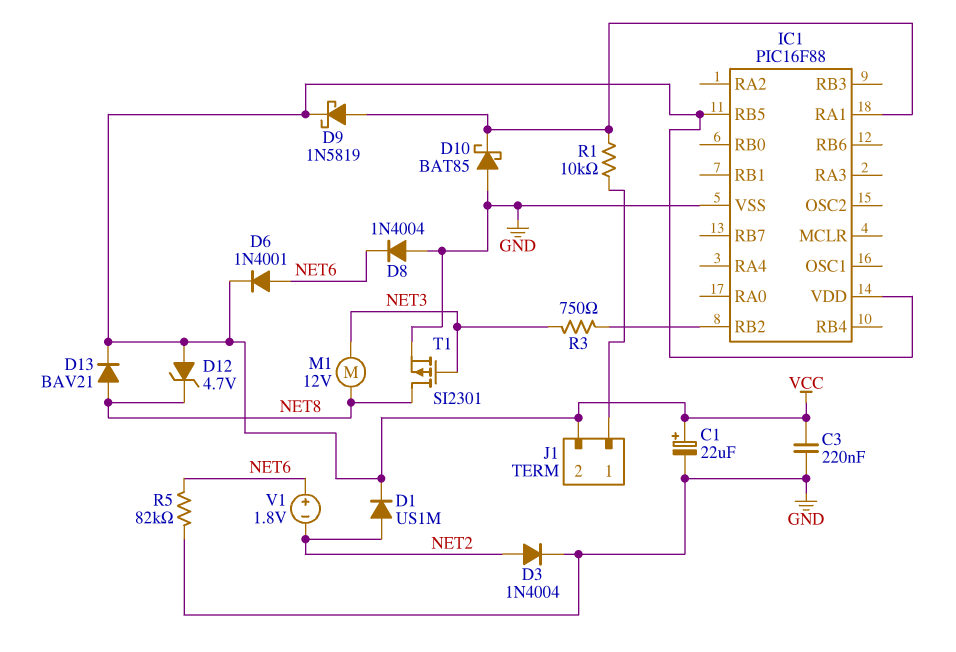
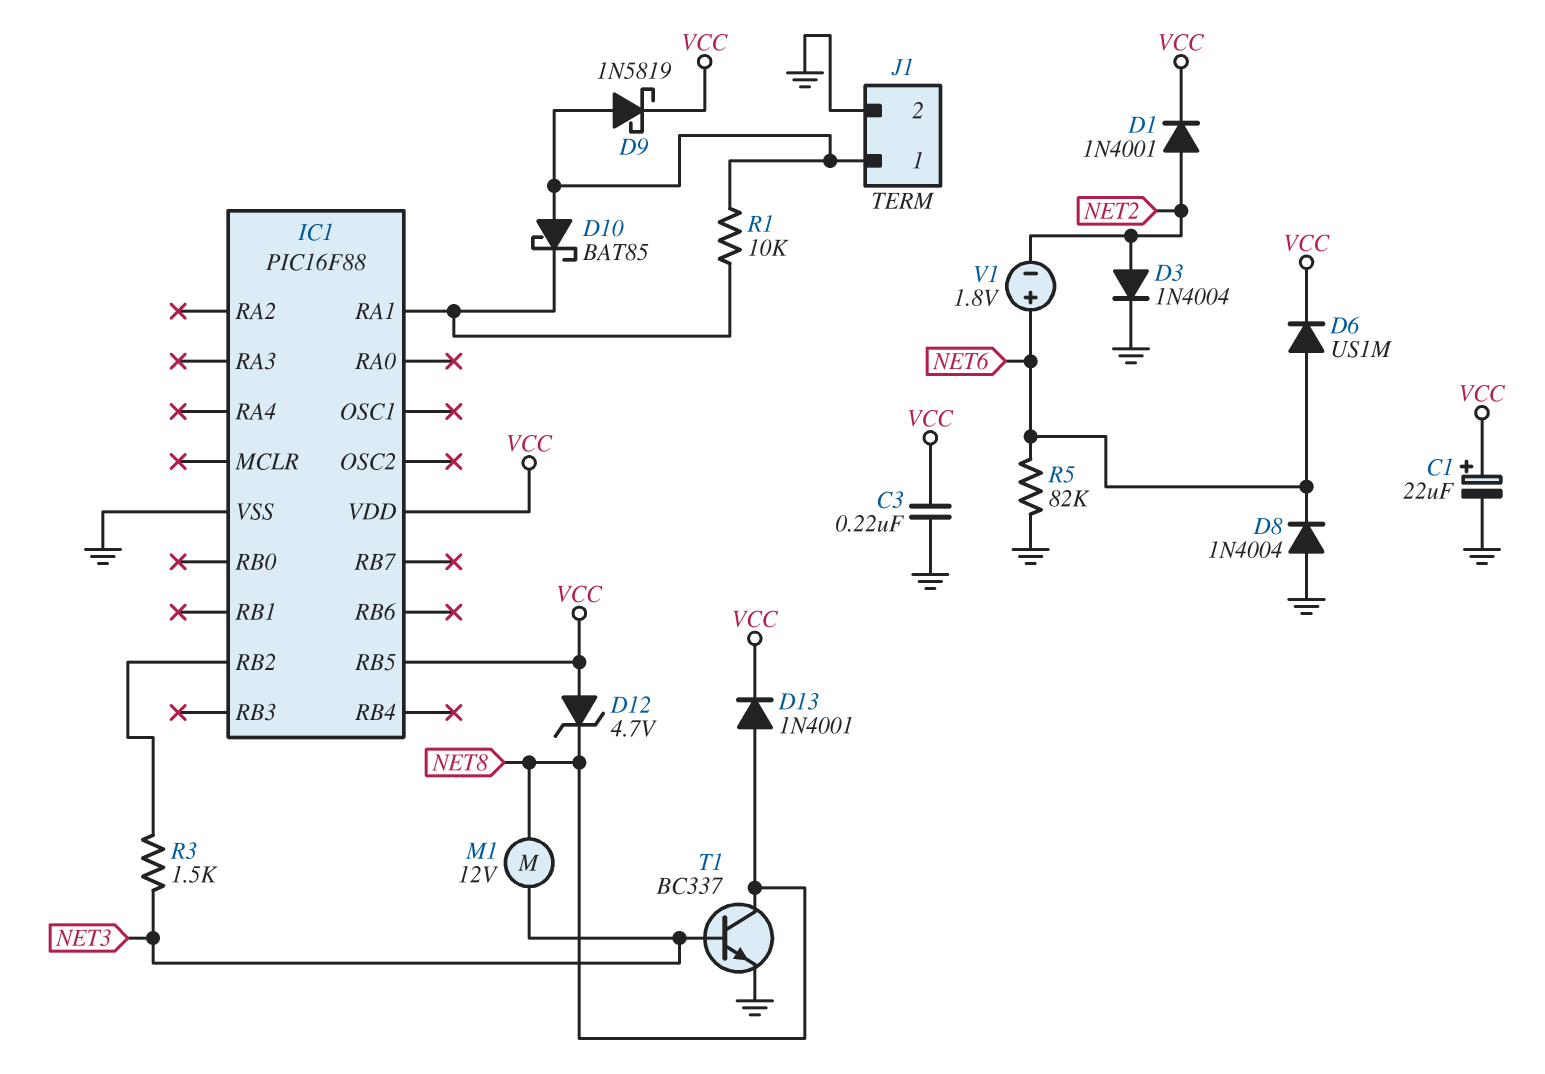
D1: diode US1M (A NET2, K VCC) -> diode 1N4001 (A NET2, K VCC)
D6: diode 1N4001 (A NET6, K VCC) -> diode US1M (A NET6, K VCC)
D9: schottky 1N5819 (A IC1/RA1, K VCC) -> schottky 1N5819 (A J1/1, K VCC)
D10: schottky BAT85 (A GND, K IC1/RA1) -> schottky BAT85 (A J1/1, K IC1/RA1)
D13: diode BAV21 (A NET8, K VCC) -> diode 1N4001 (A NET8, K VCC)
J1 pin 2: VCC -> GND
R3: 750 (IC1/RB2, NET3) -> 1.5k (IC1/RB2, NET3)
T1: PMOS SI2301 (G NET3, D NET8, S GND) -> NPN BC337 (B NET3, C NET8, E GND)

